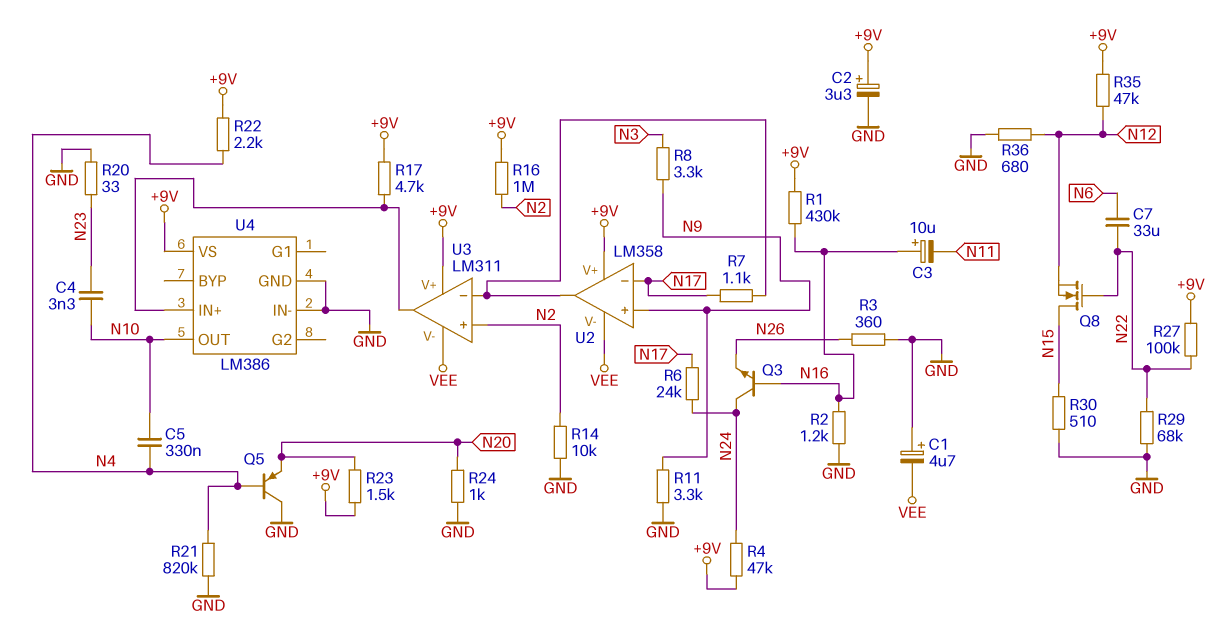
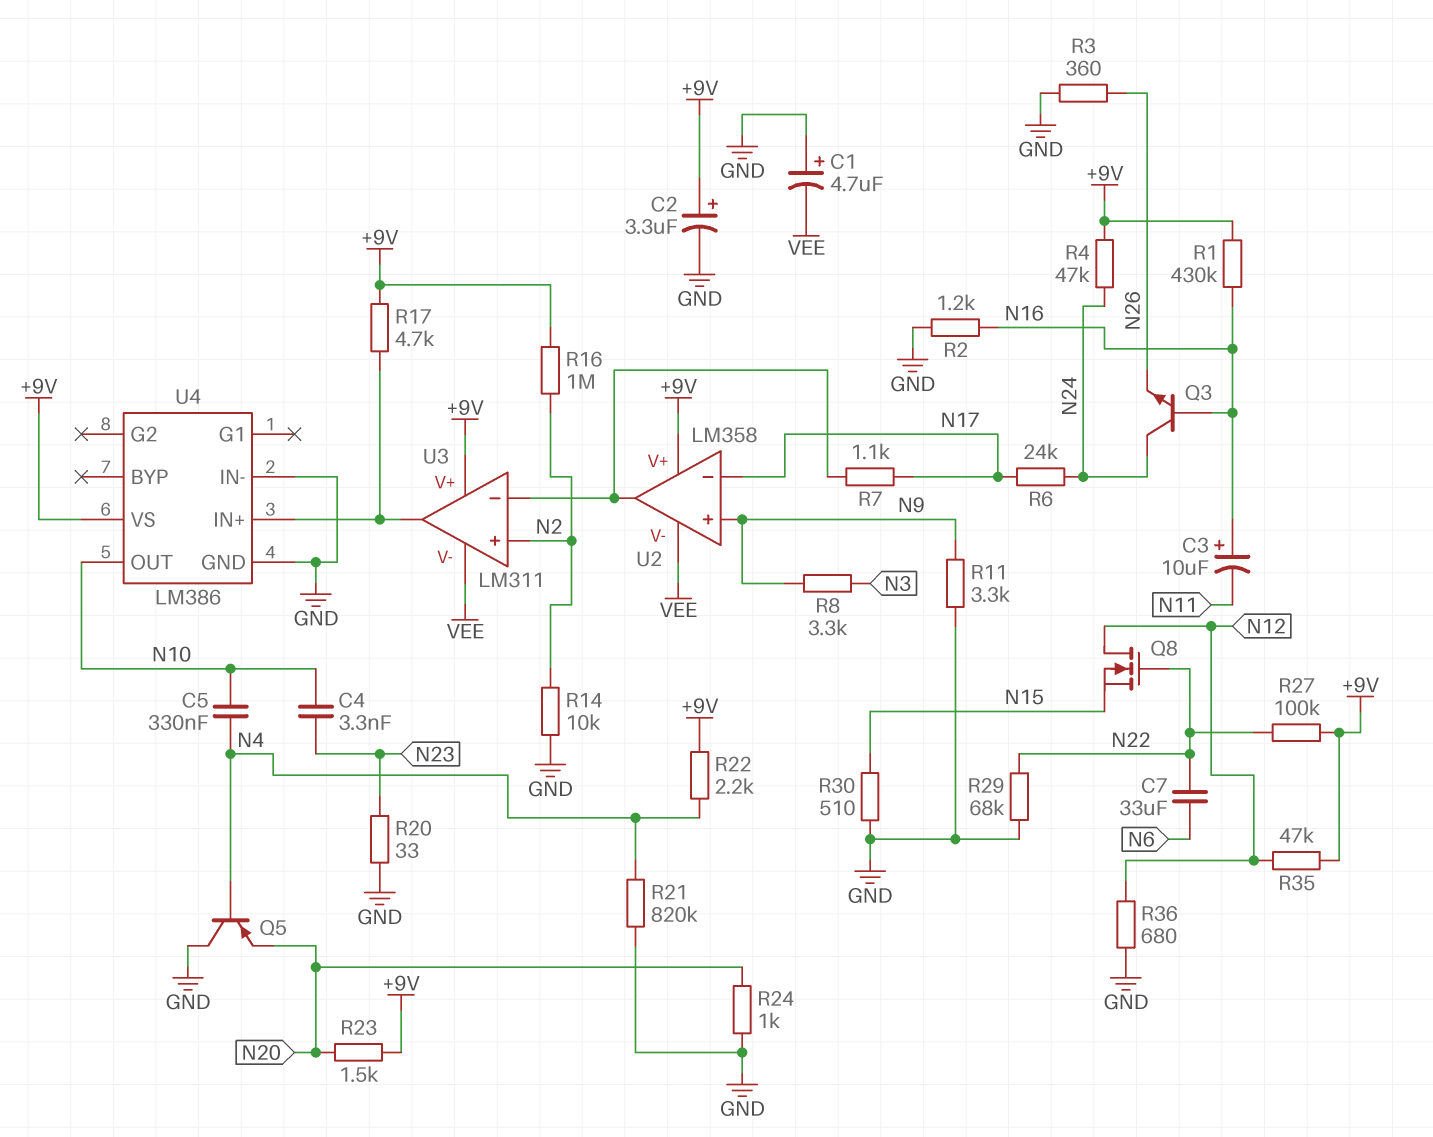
Q8: NMOS (G N22, D N15, S N12) -> NMOS (G N22, D N12, S N15)

